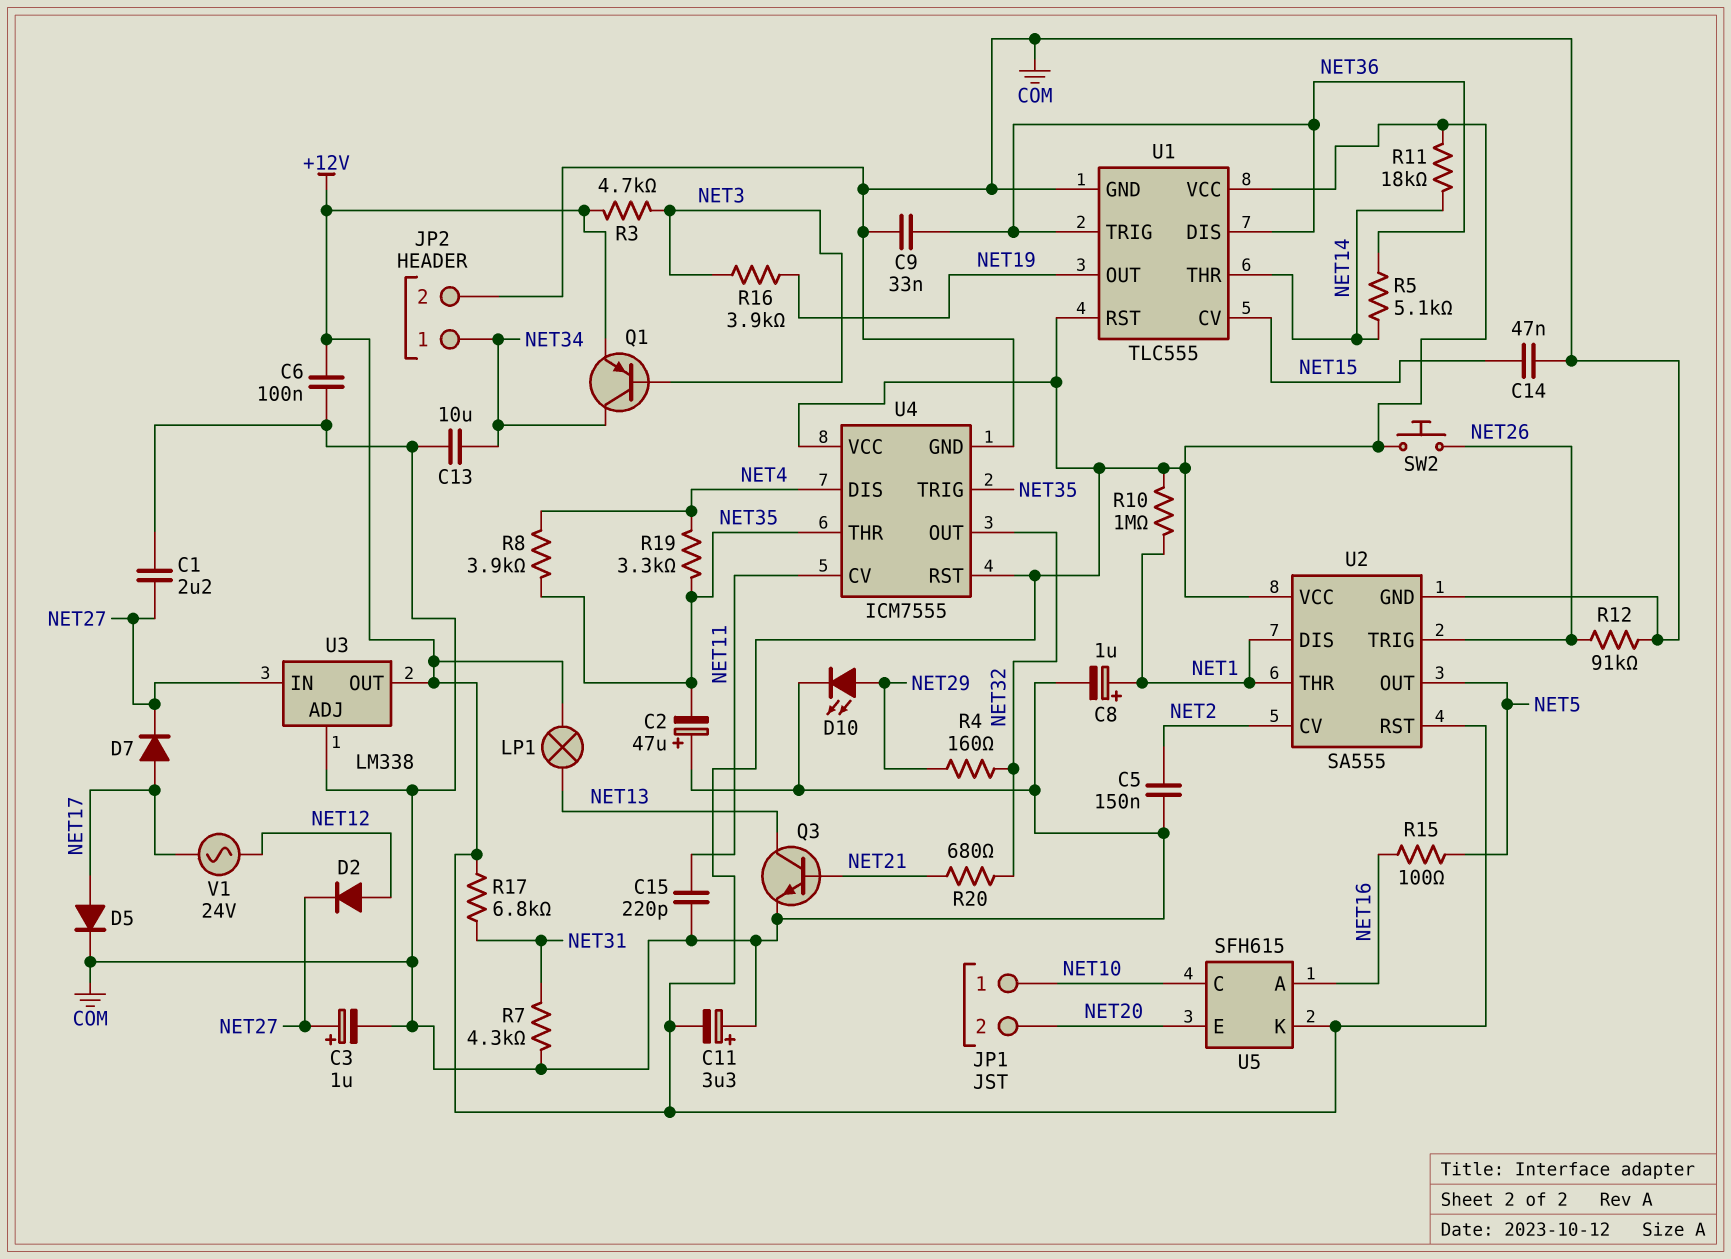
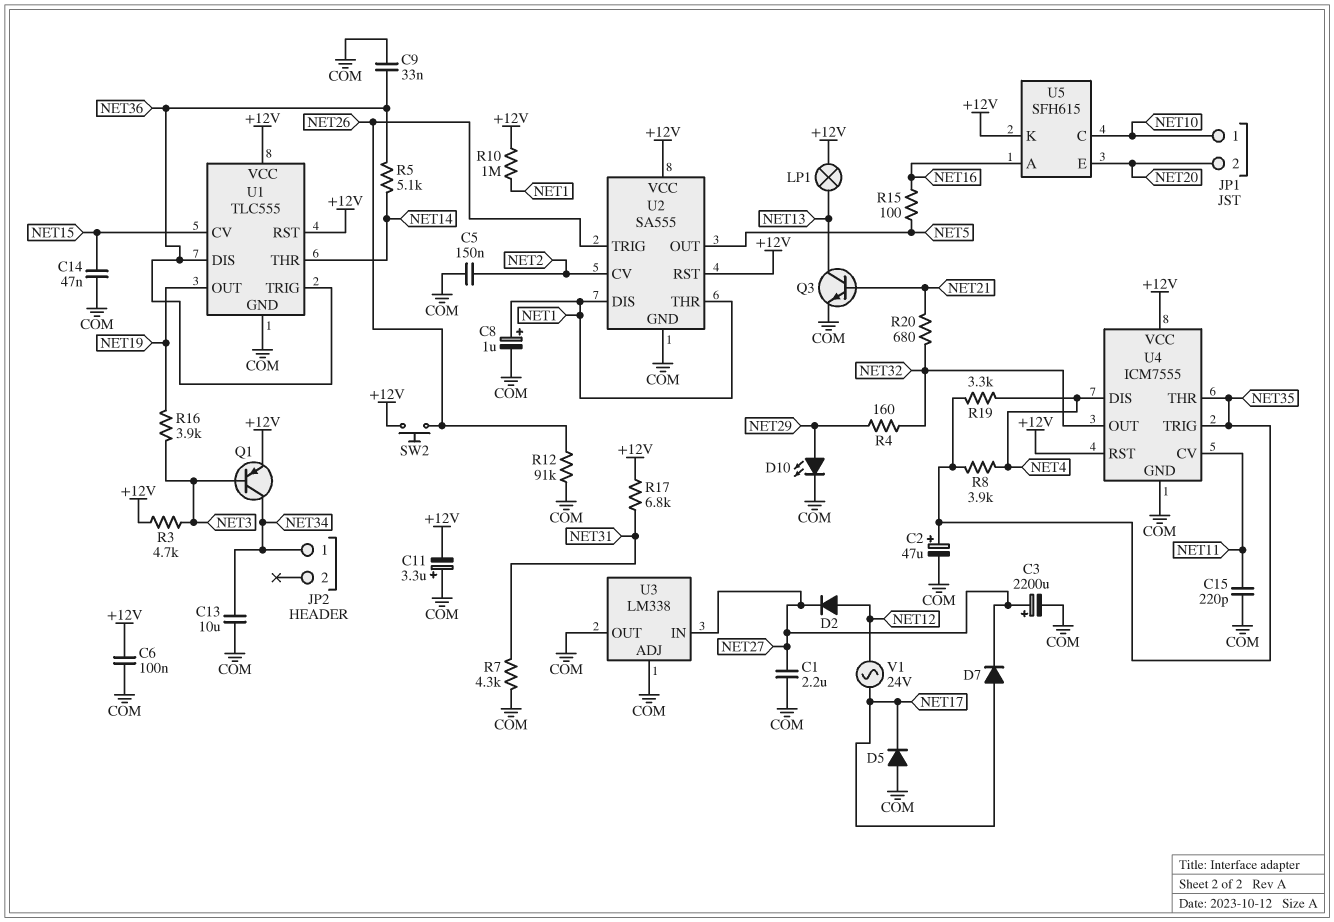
C2: 47uF (plus COM, minus NET35) -> 47uF (plus NET35, minus COM)
C3: 1uF (plus NET27, minus COM) -> 2200uF (plus NET27, minus COM)
D5: diode (A NET17, K COM) -> diode (A COM, K NET17)
JP2 pin 2: COM -> none
R11: 18k (+12V, NET14) -> none
U3 pin OUT: +12V -> COM

